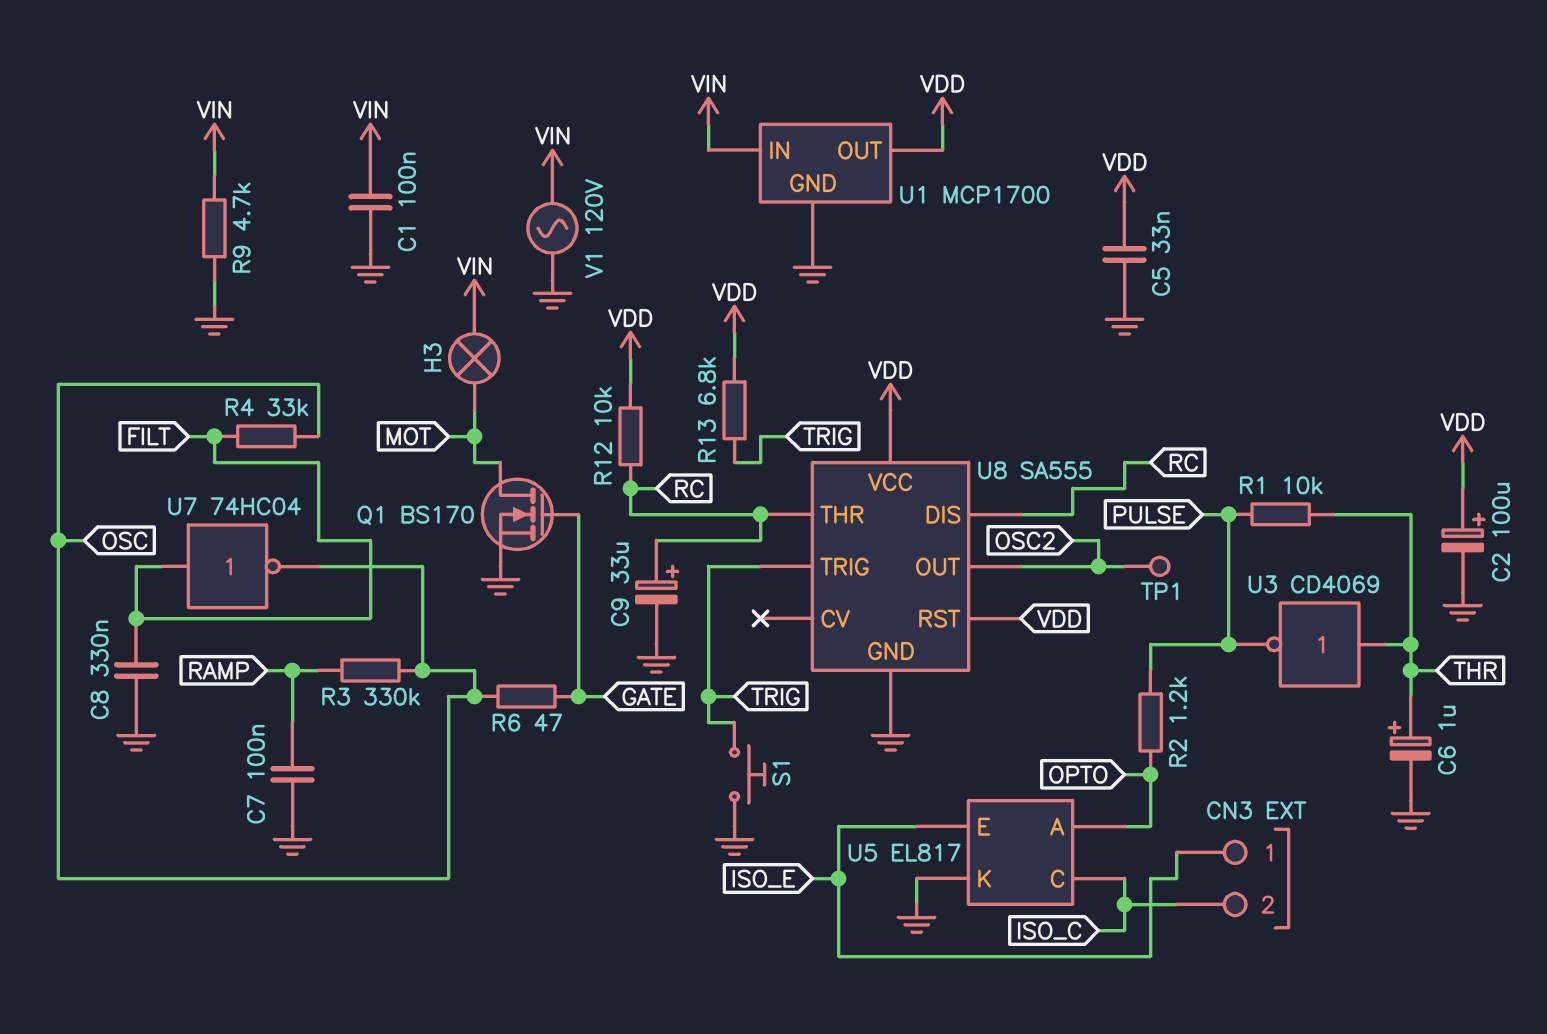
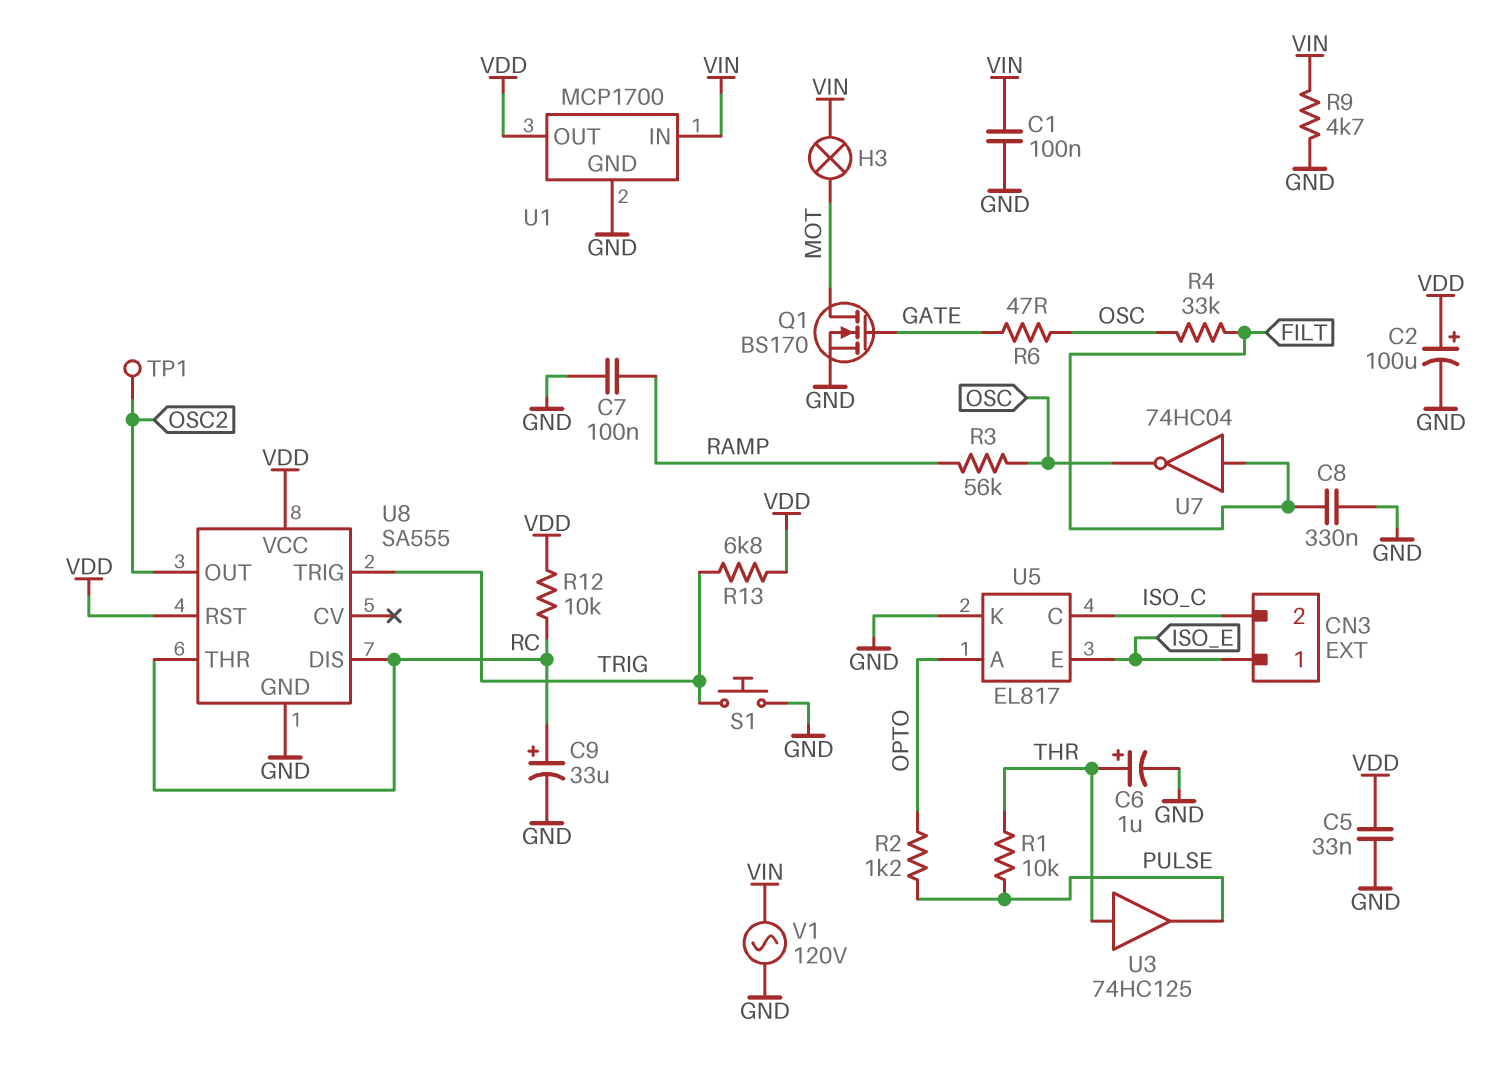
R3: 330k (OSC, RAMP) -> 56k (OSC, RAMP)
U3: NOT CD4069 (in THR, out PULSE) -> buffer 74HC125 (in THR, out PULSE)

